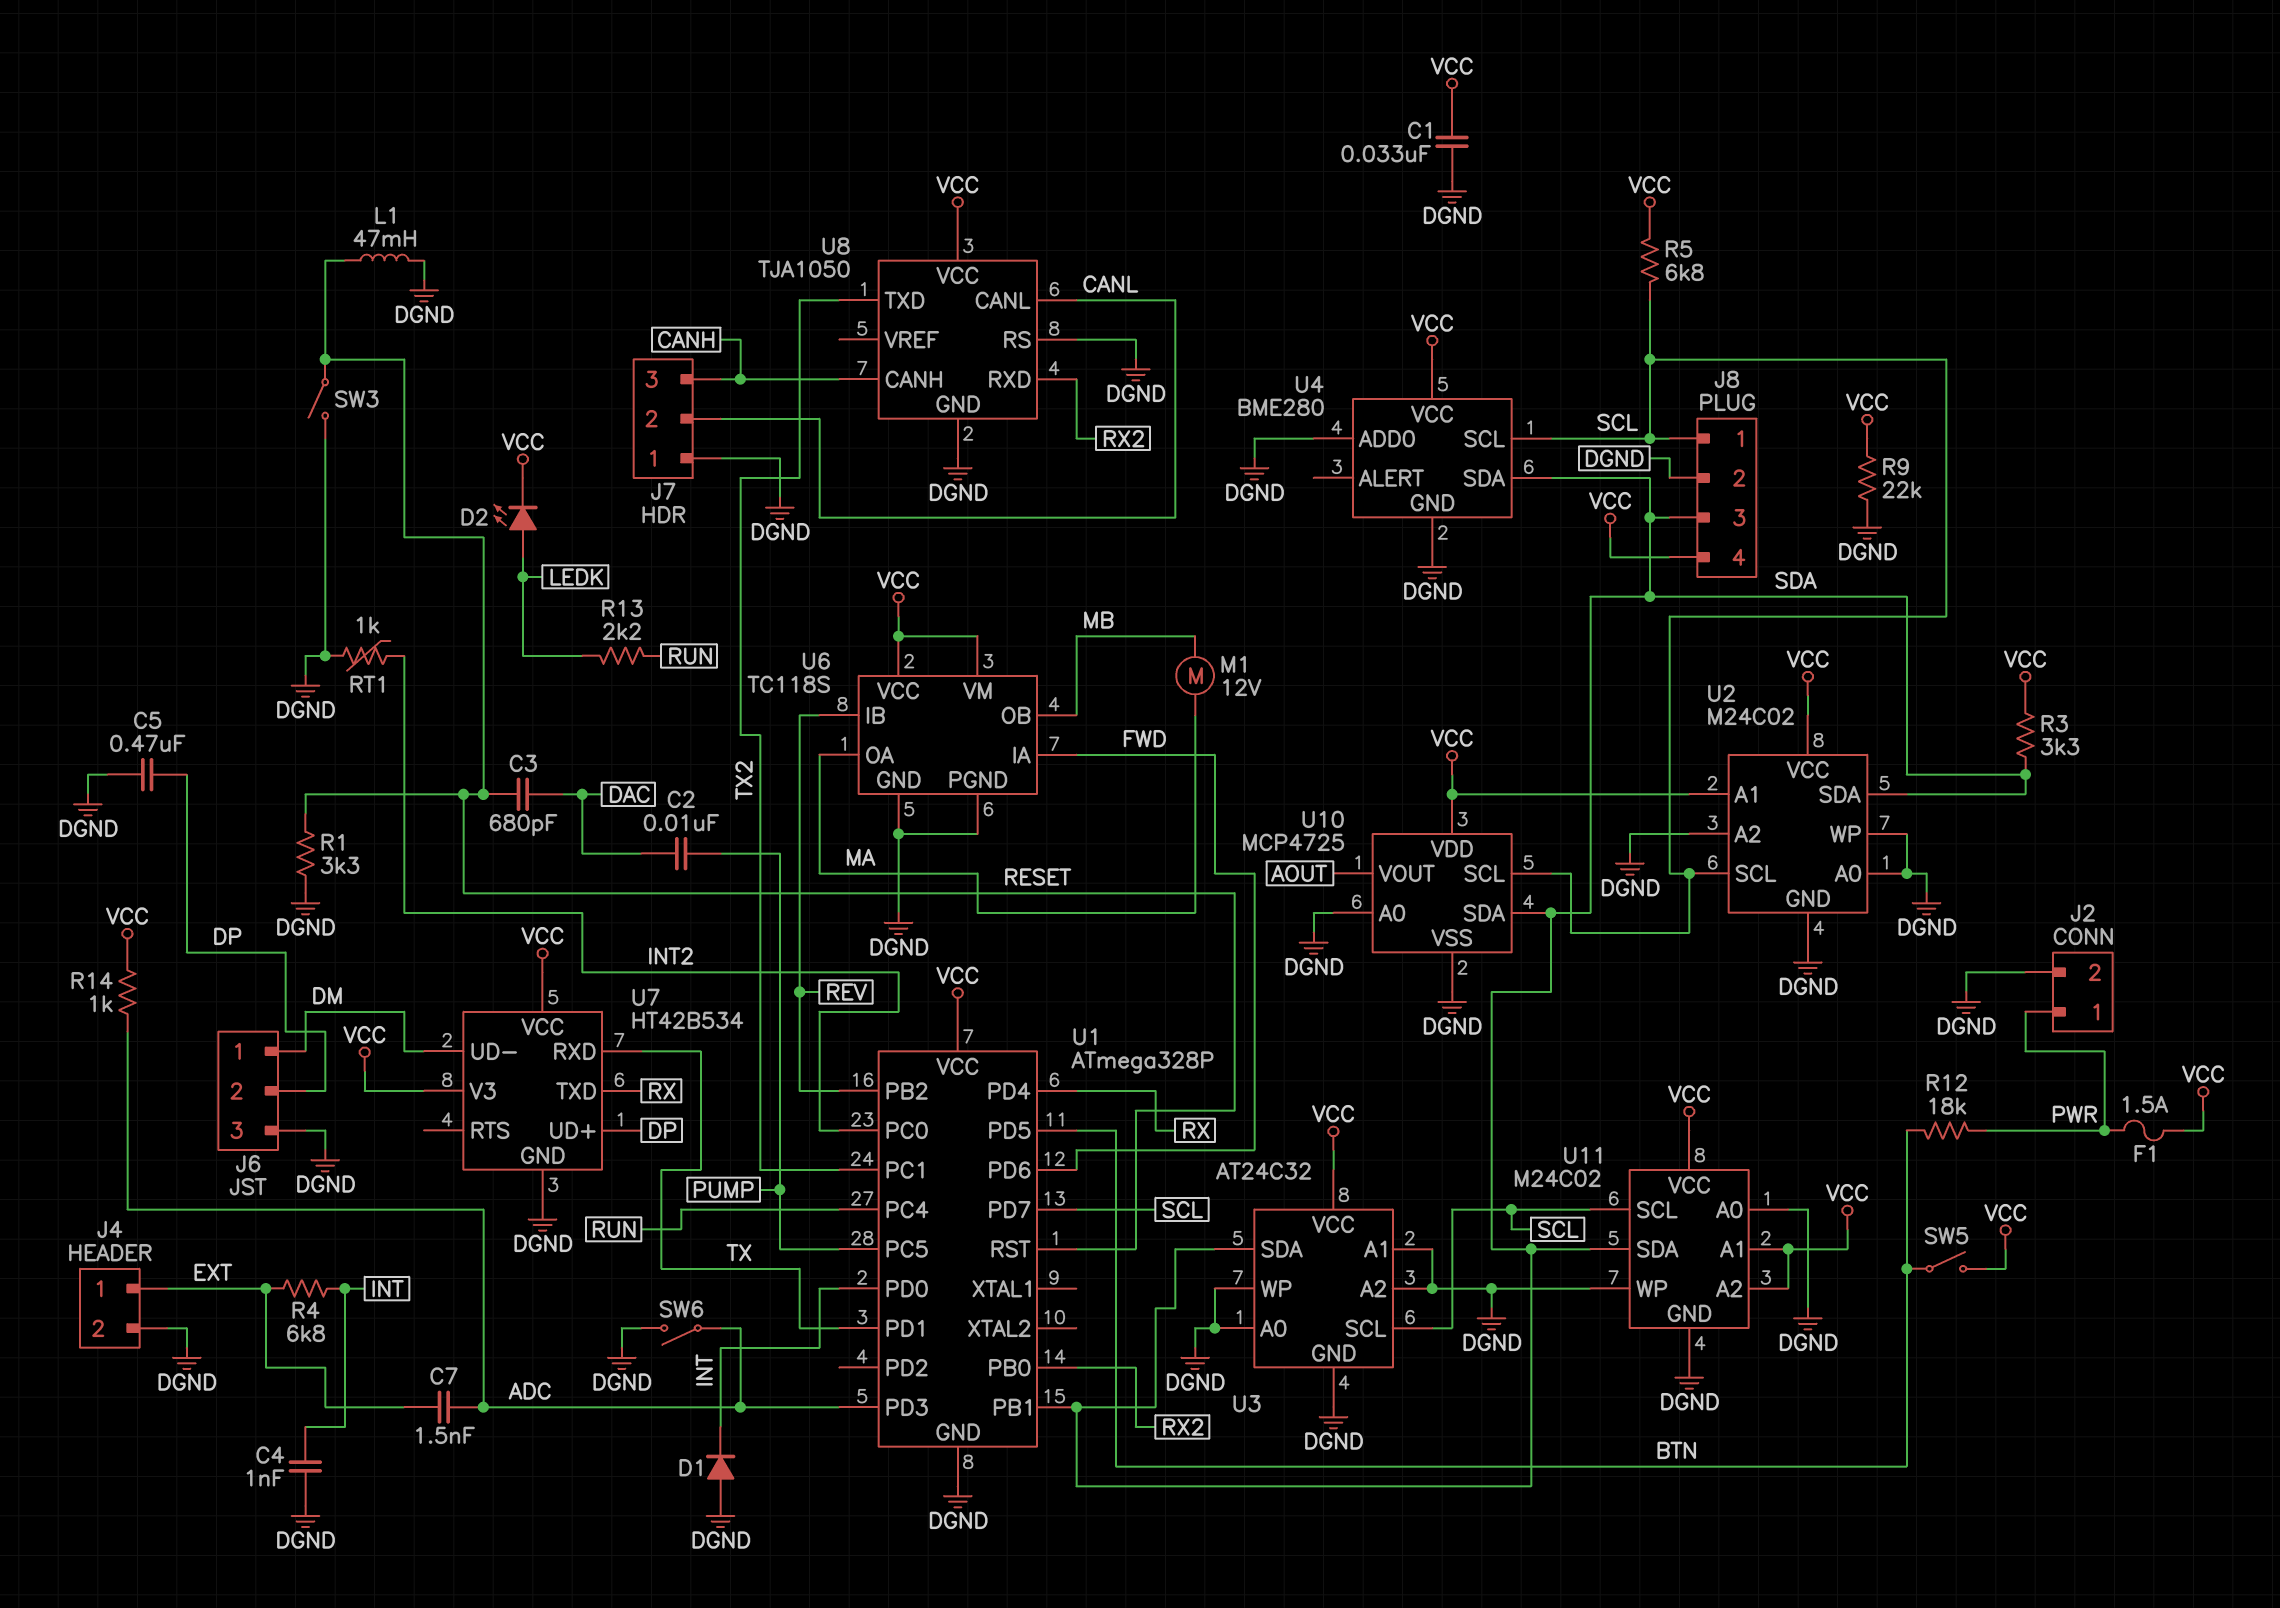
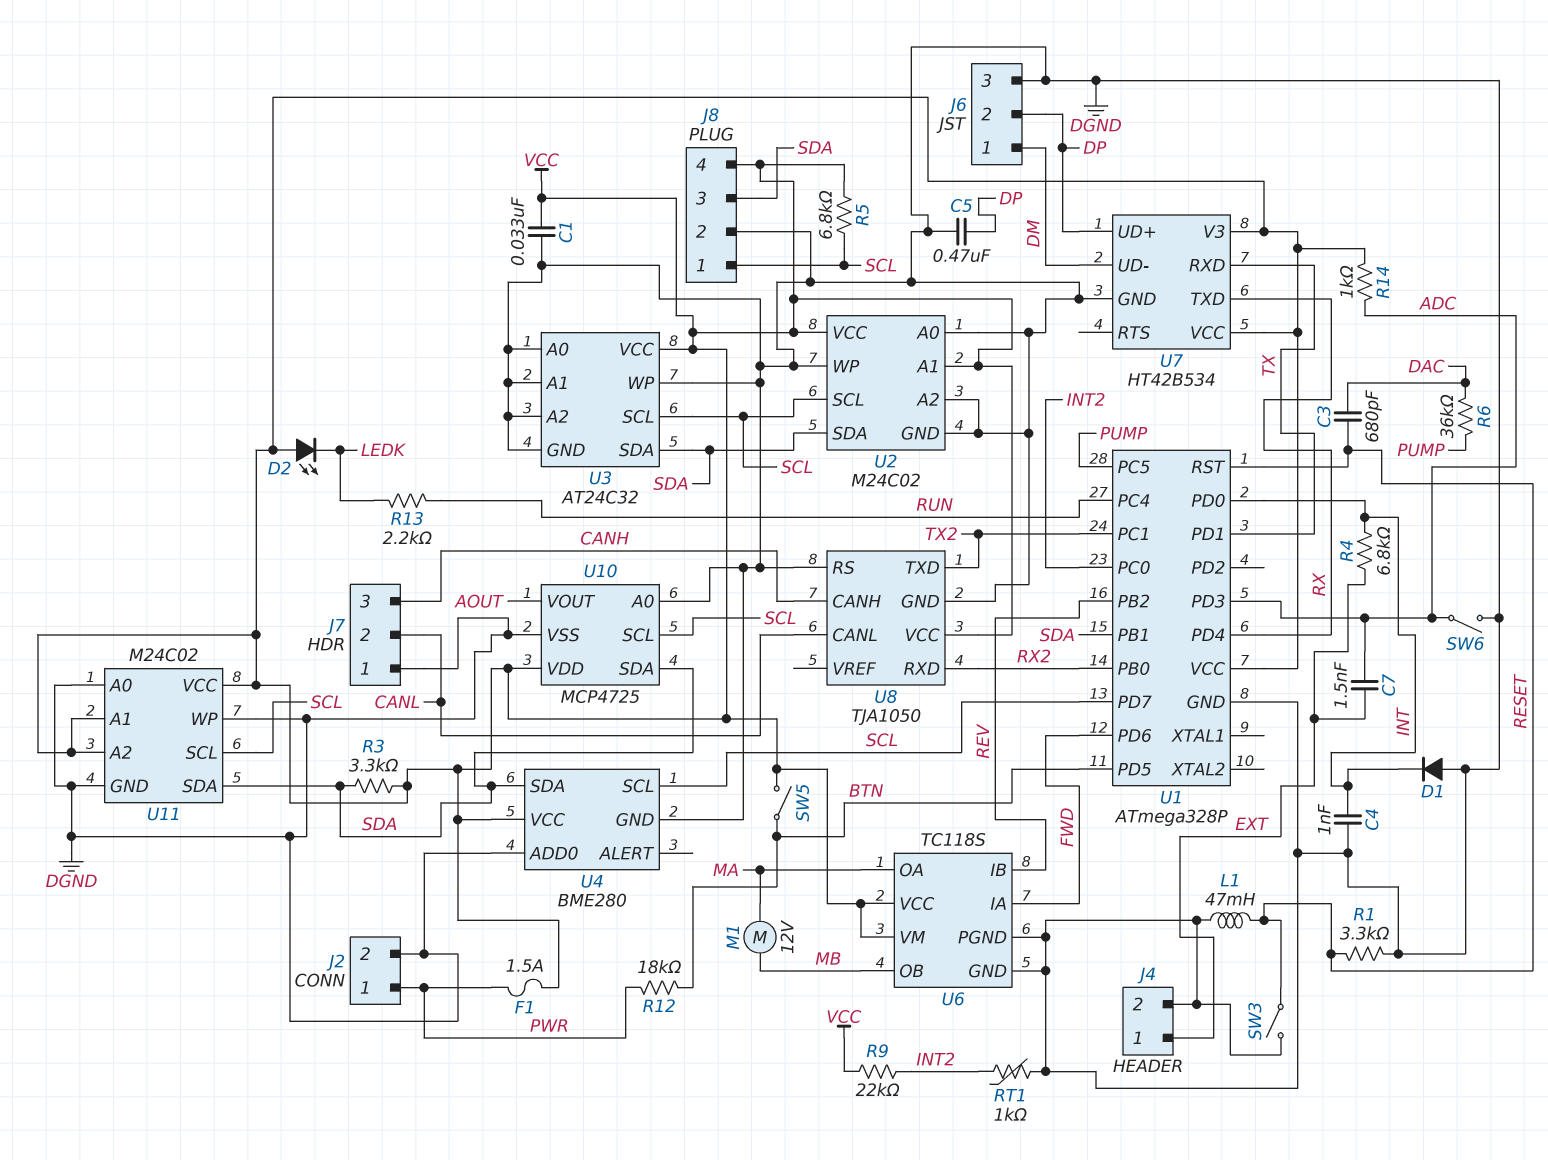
C2: 10nF (DAC, PUMP) -> none
D2: LED (A LEDK, K VCC) -> LED (A VCC, K LEDK)
R6: none -> 36k (DAC, PUMP)
R9: 22k (DGND, VCC) -> 22k (INT2, VCC)

